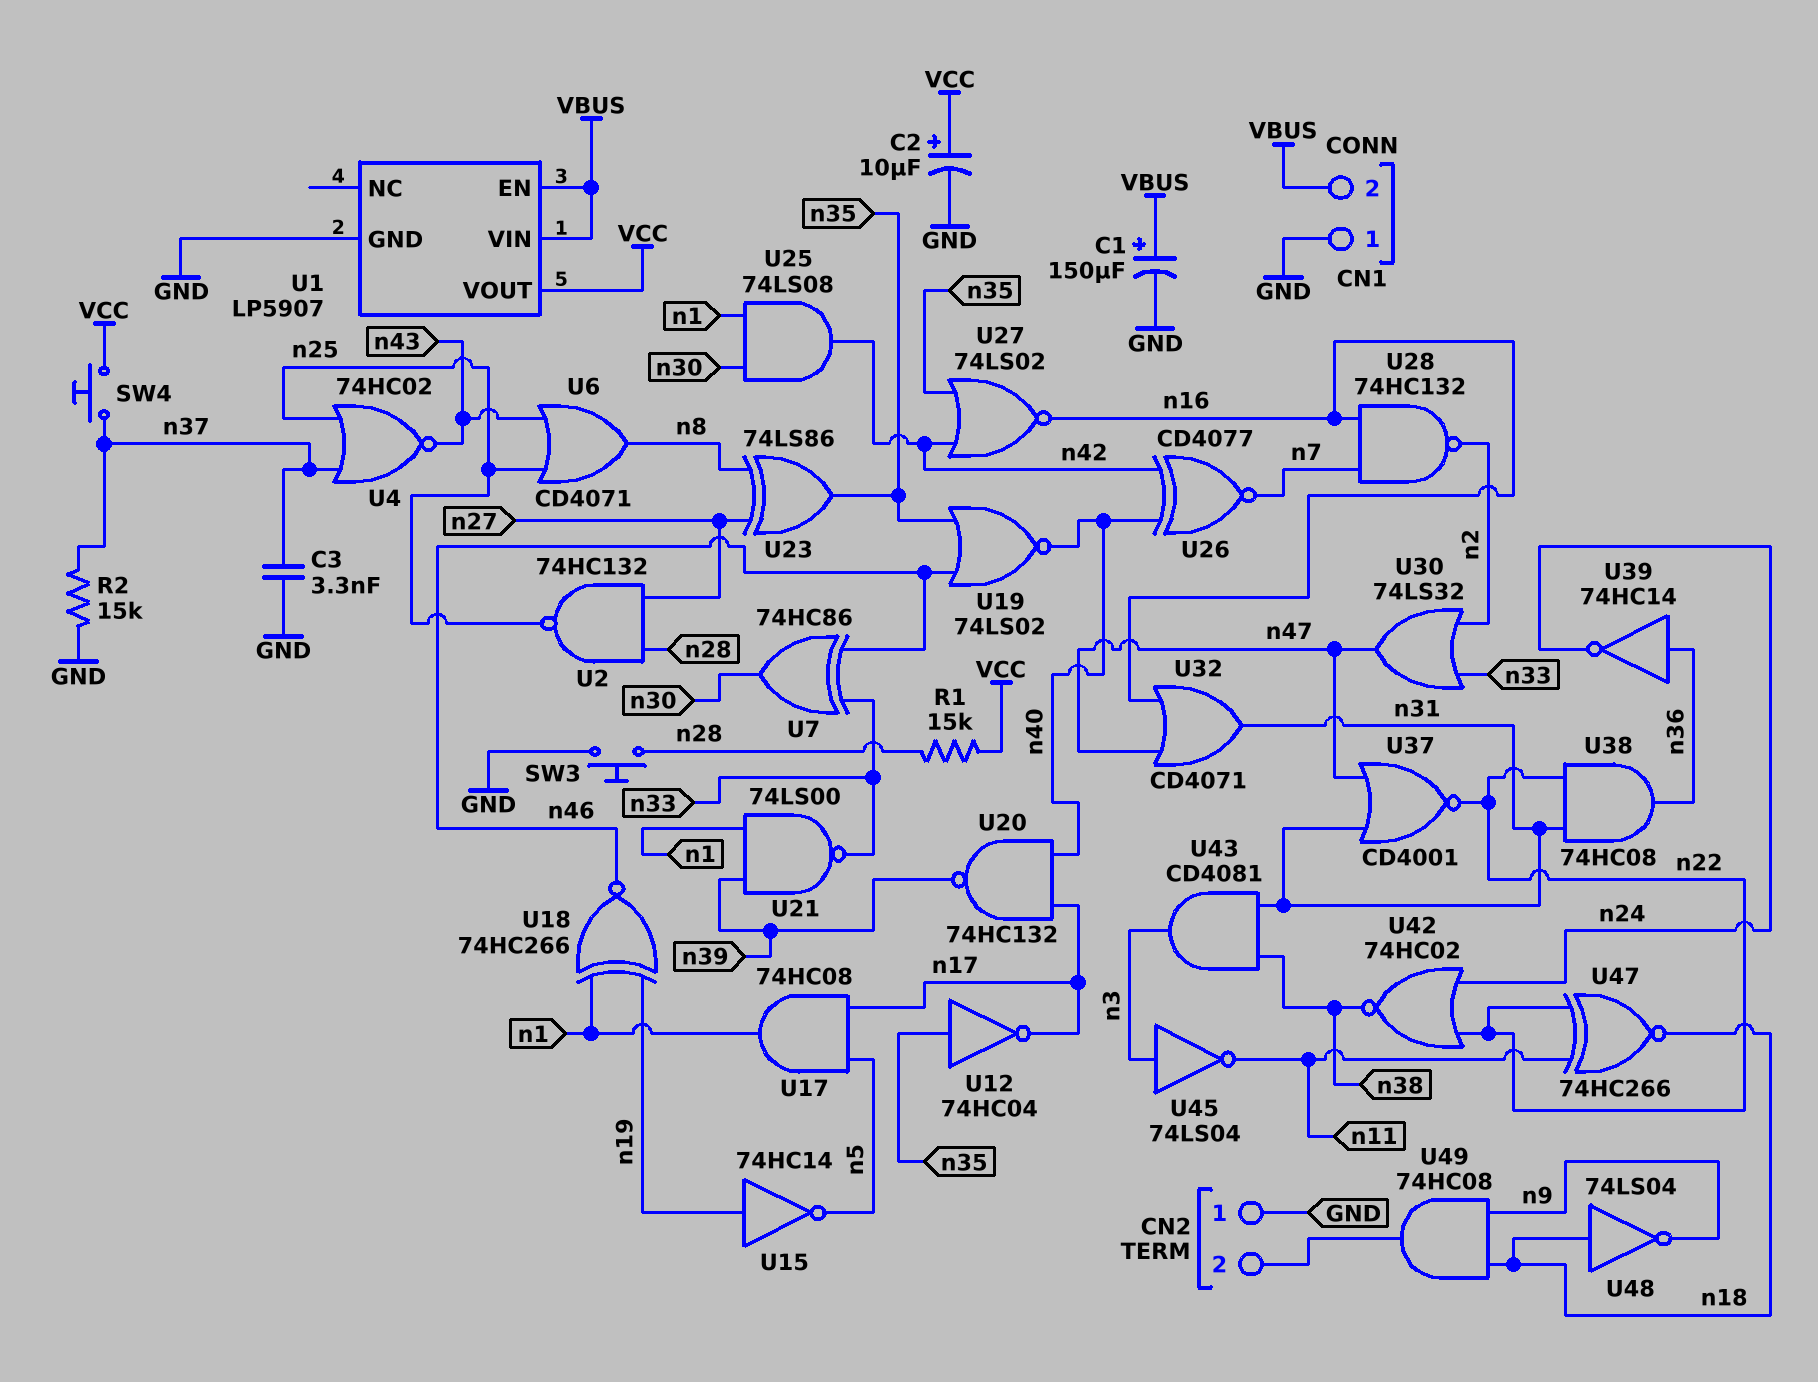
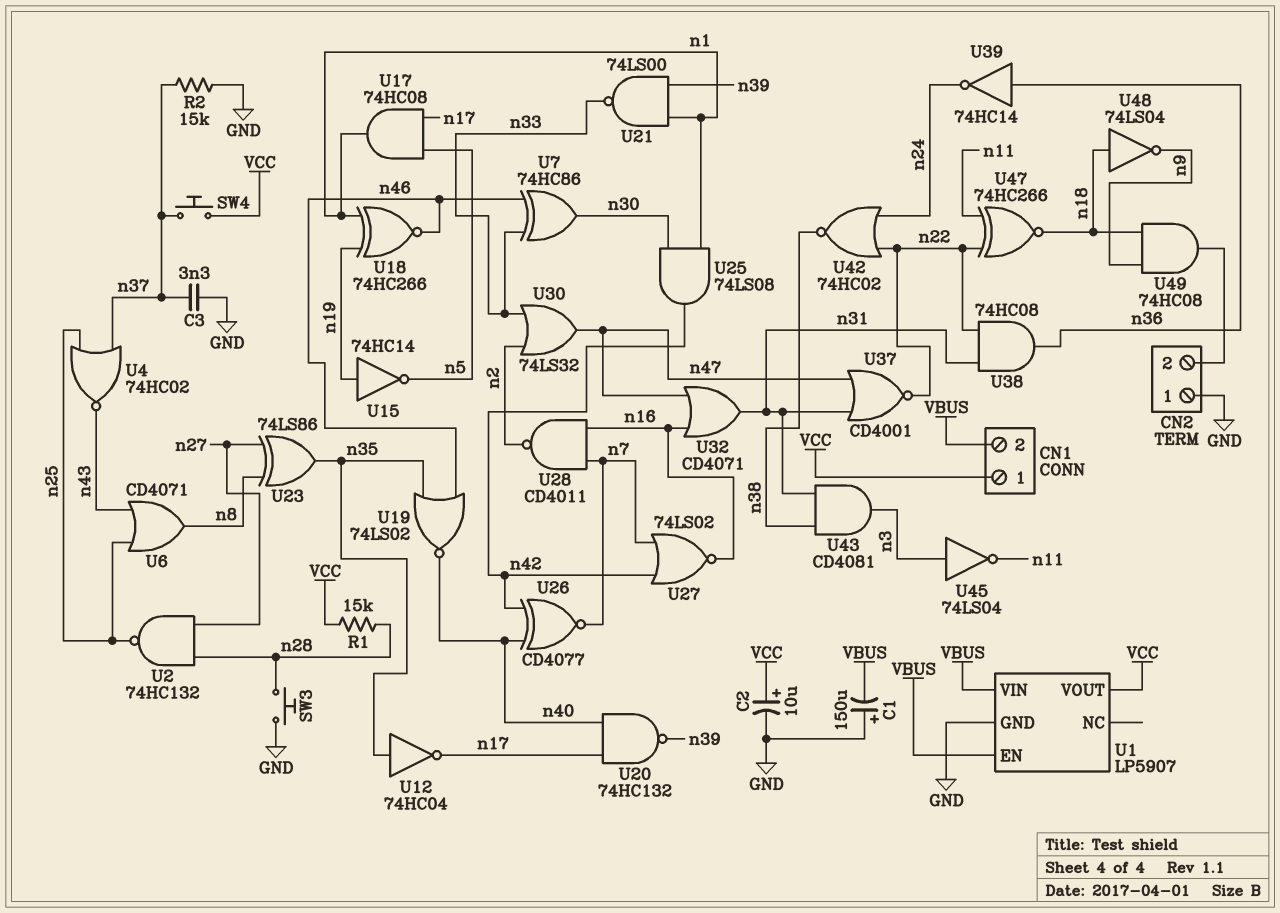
C1: 150uF (plus VBUS, minus GND) -> 150uF (plus GND, minus VBUS)
CN1 pin 1: GND -> VCC
U27: NOR 74LS02 (in n35, in n42, out n16) -> NOR 74LS02 (in n7, in n42, out n16)
U28: NAND 74HC132 (in n7, in n16, out n2) -> NAND CD4011 (in n7, in n16, out n2)

